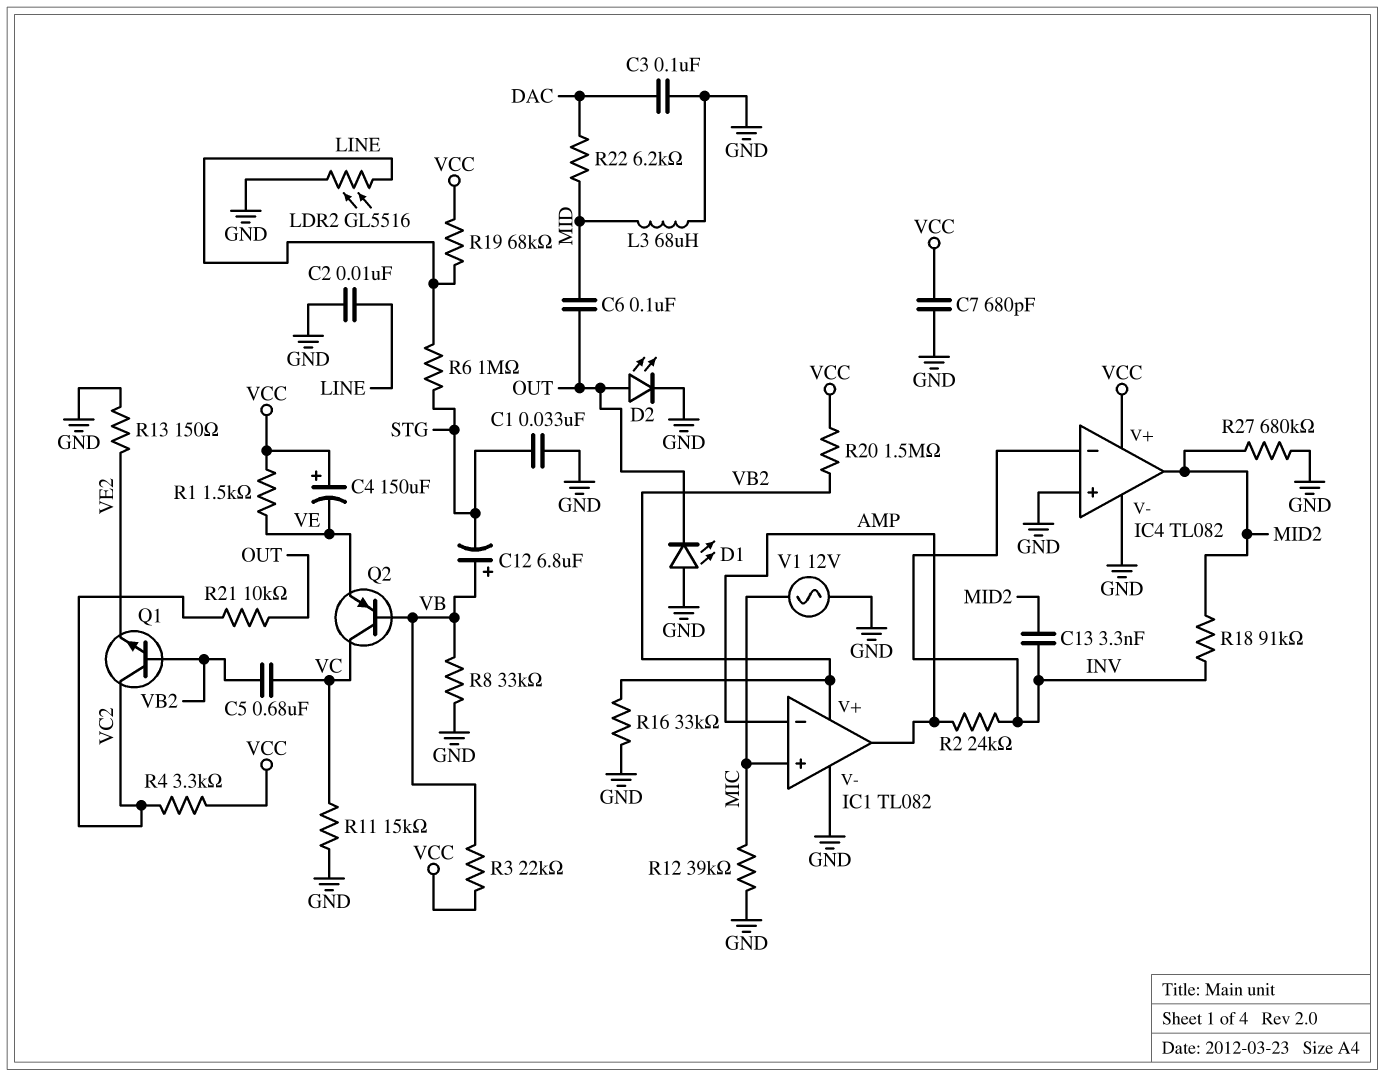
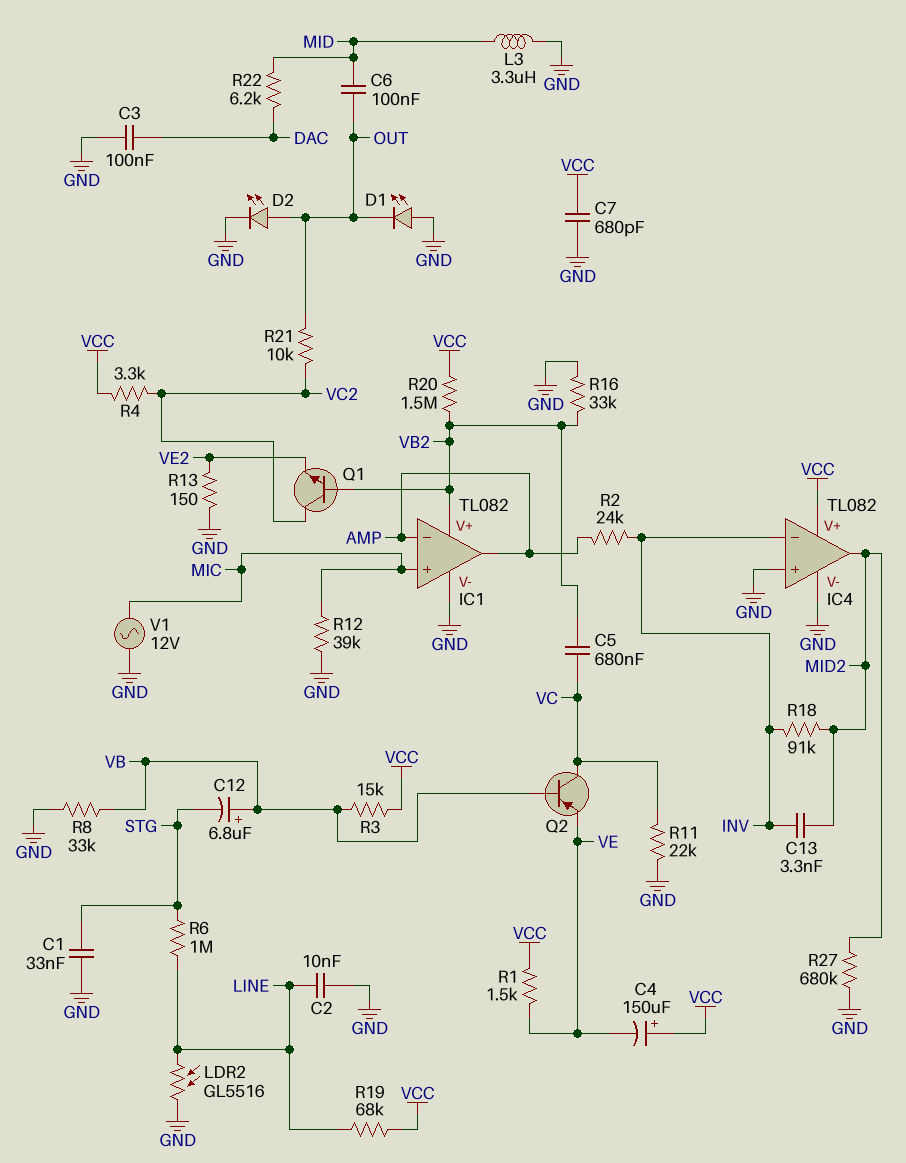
L3: 68uH (GND, MID) -> 3.3uH (GND, MID)
R3: 22k (VB, VCC) -> 15k (VB, VCC)
R11: 15k (GND, VC) -> 22k (GND, VC)

